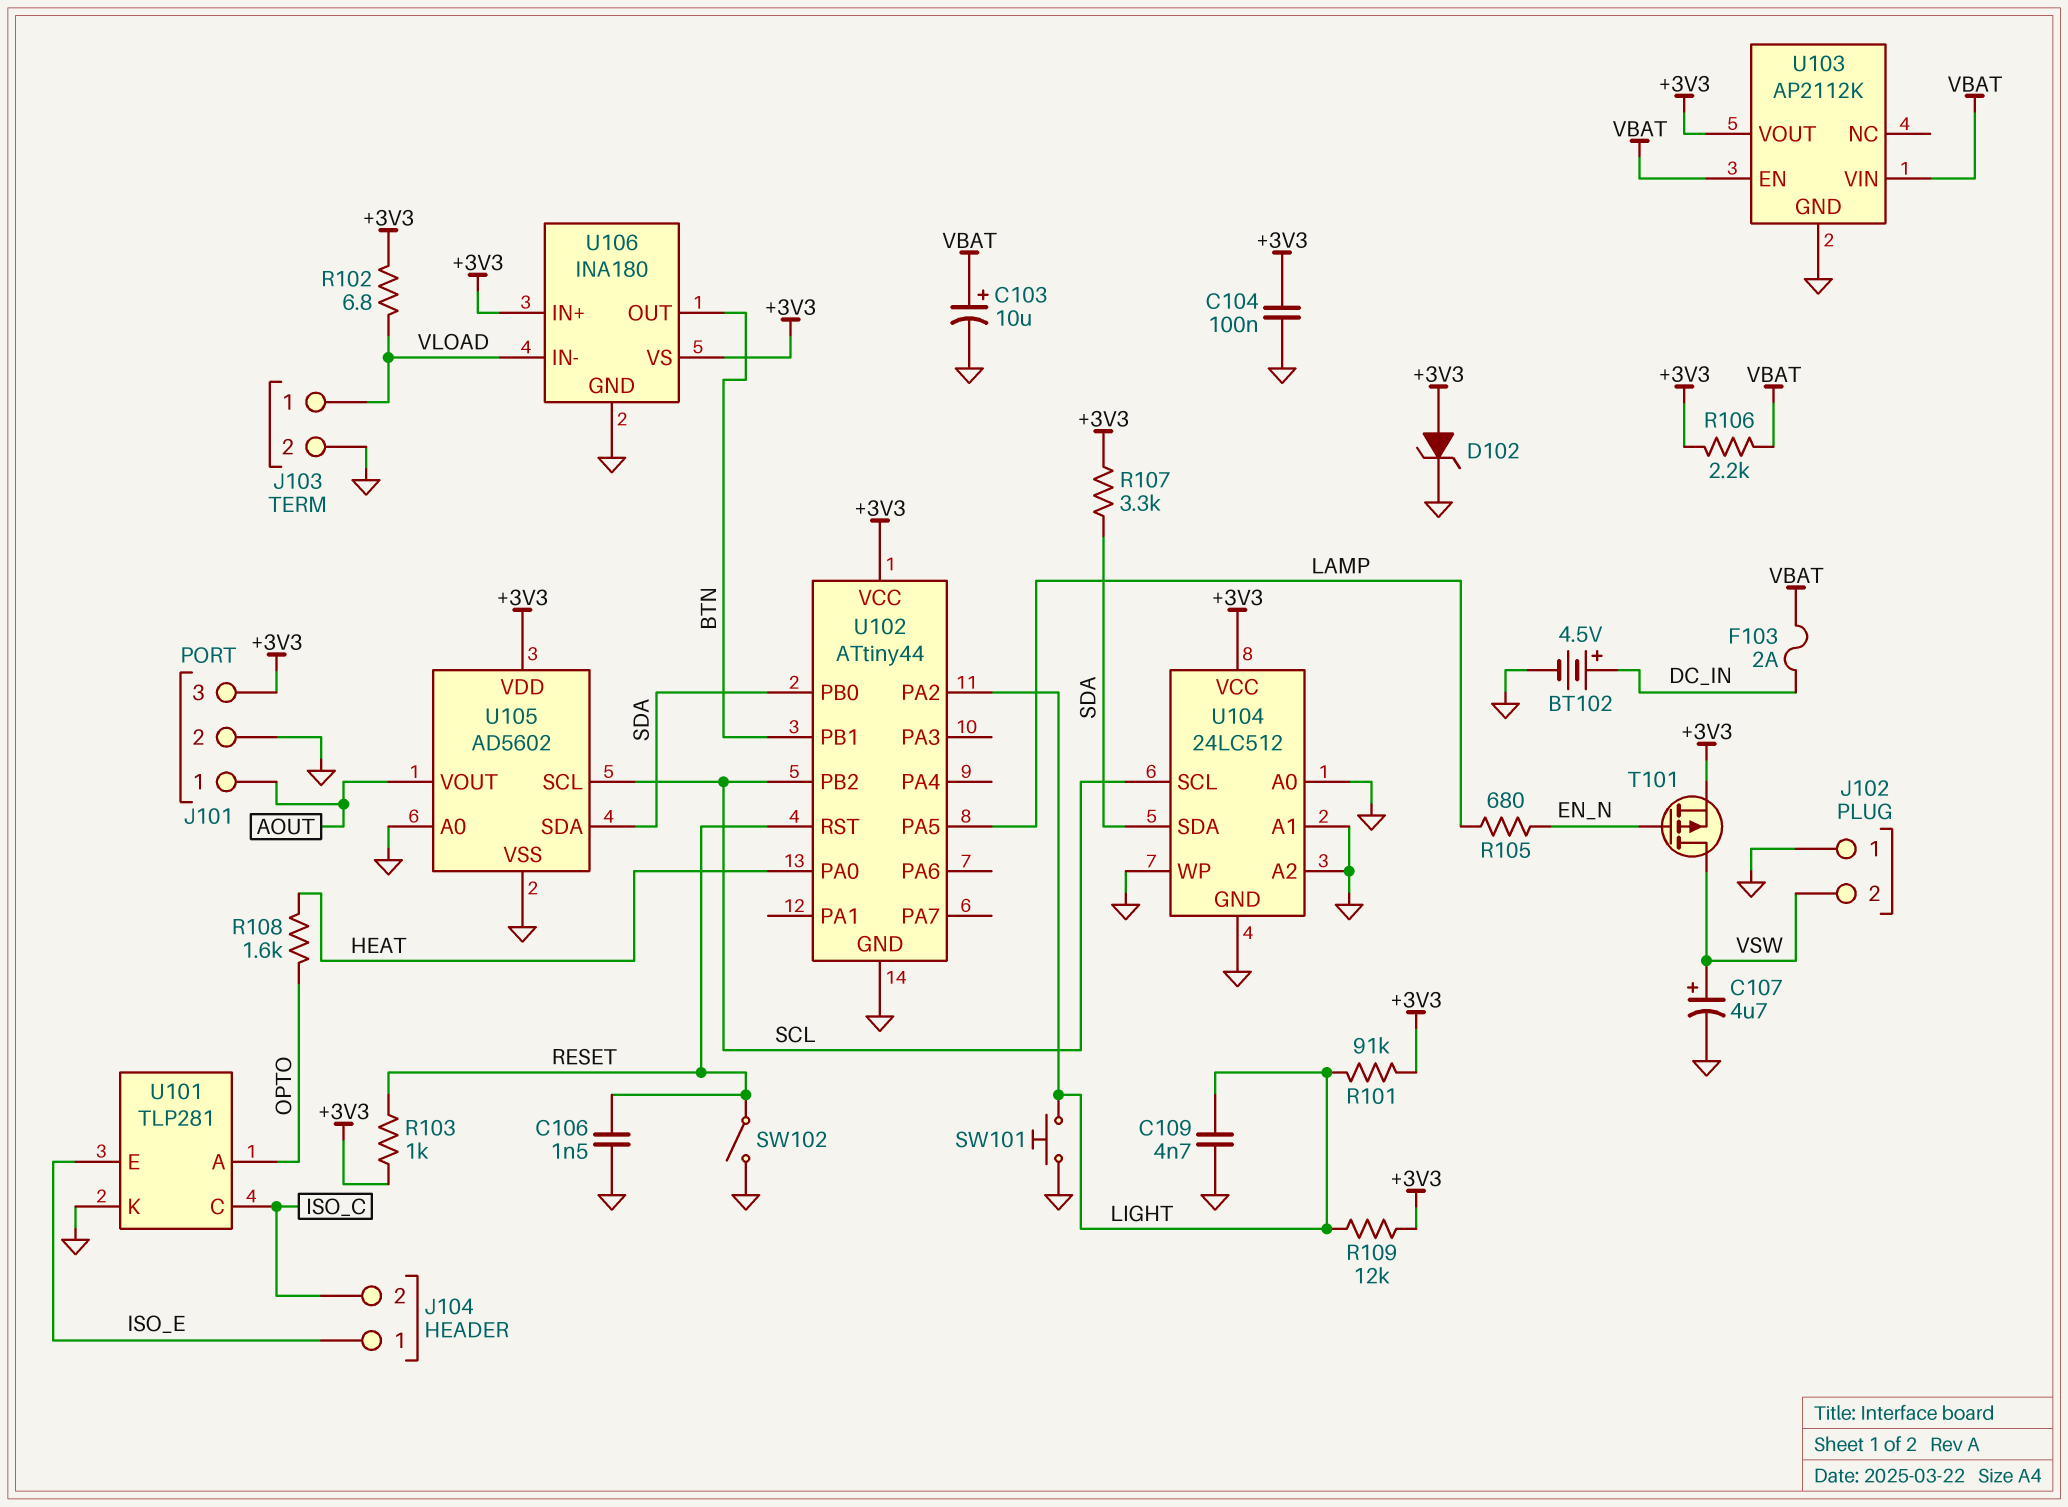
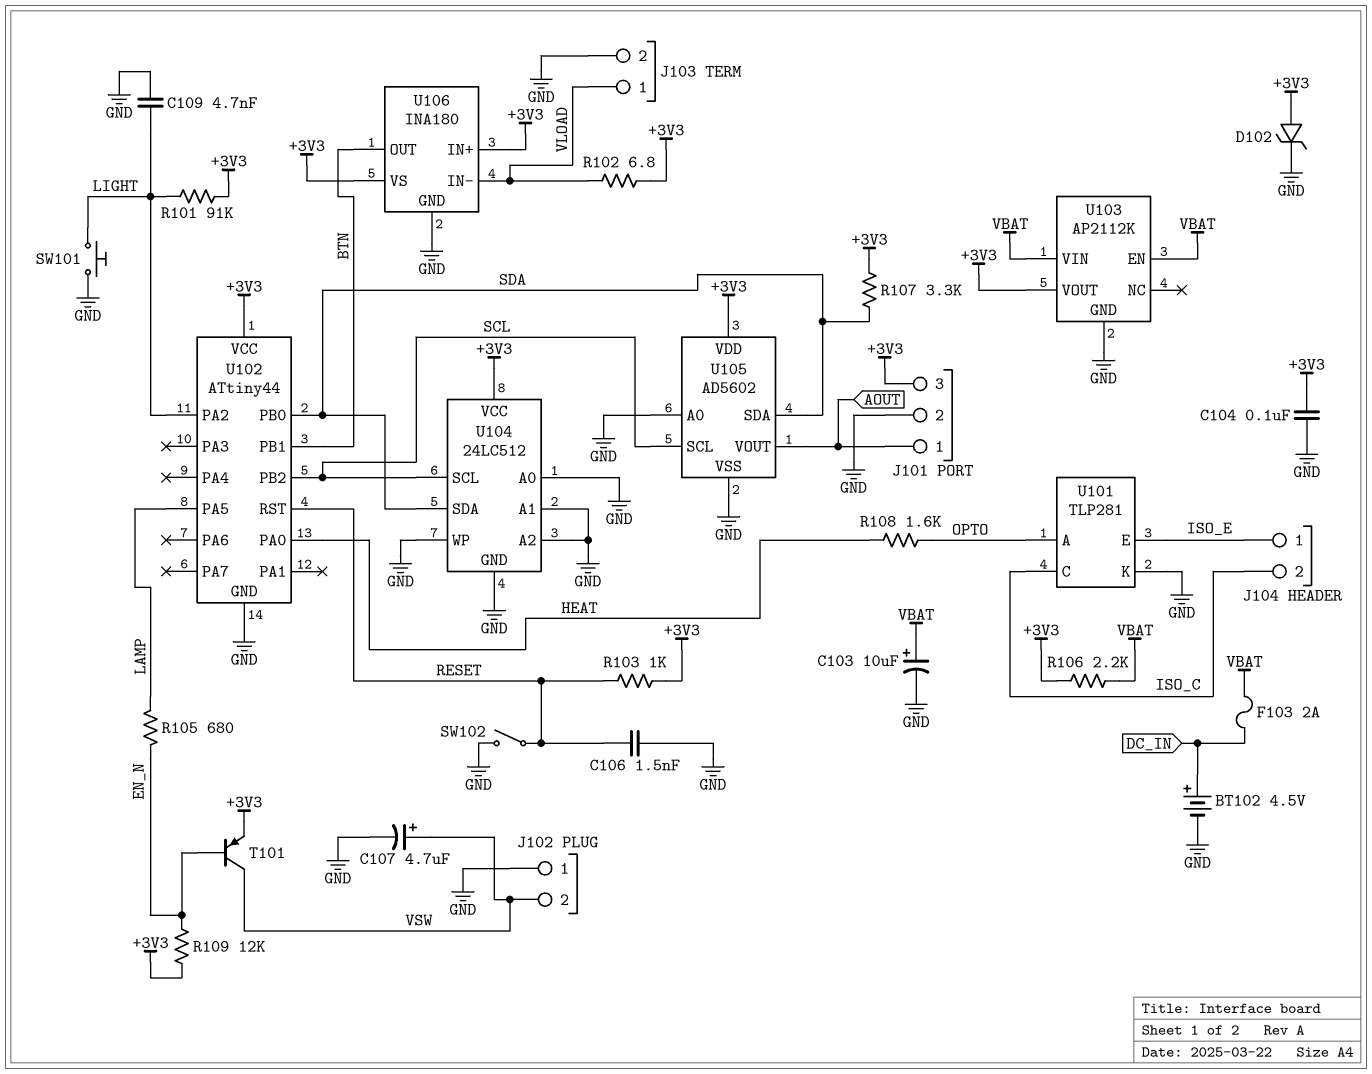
R109: 12k (+3V3, LIGHT) -> 12k (+3V3, EN_N)
T101: PMOS (G EN_N, D VSW, S +3V3) -> PNP (B EN_N, C VSW, E +3V3)

